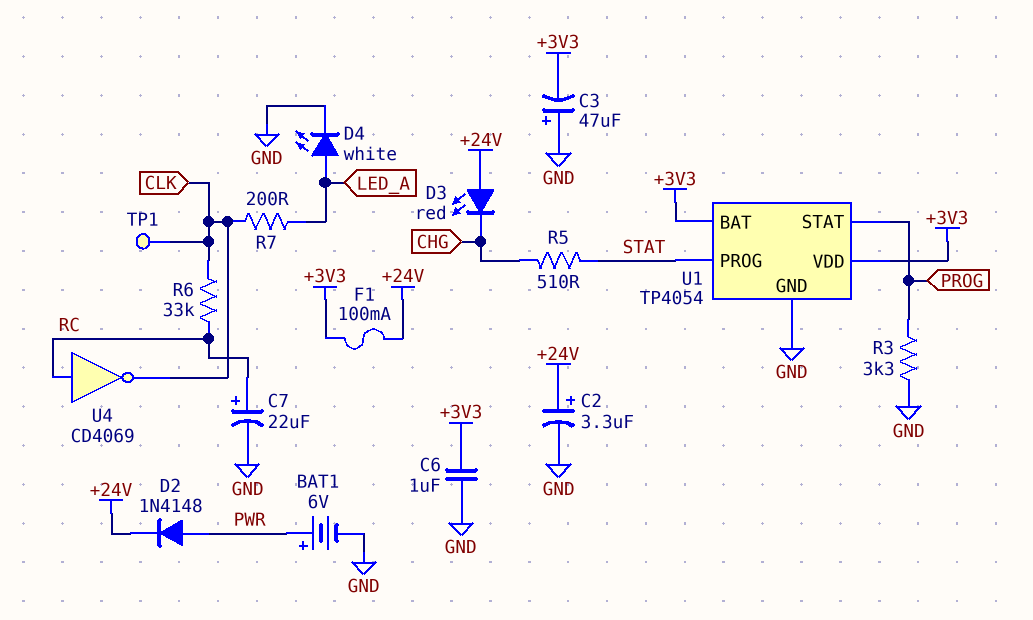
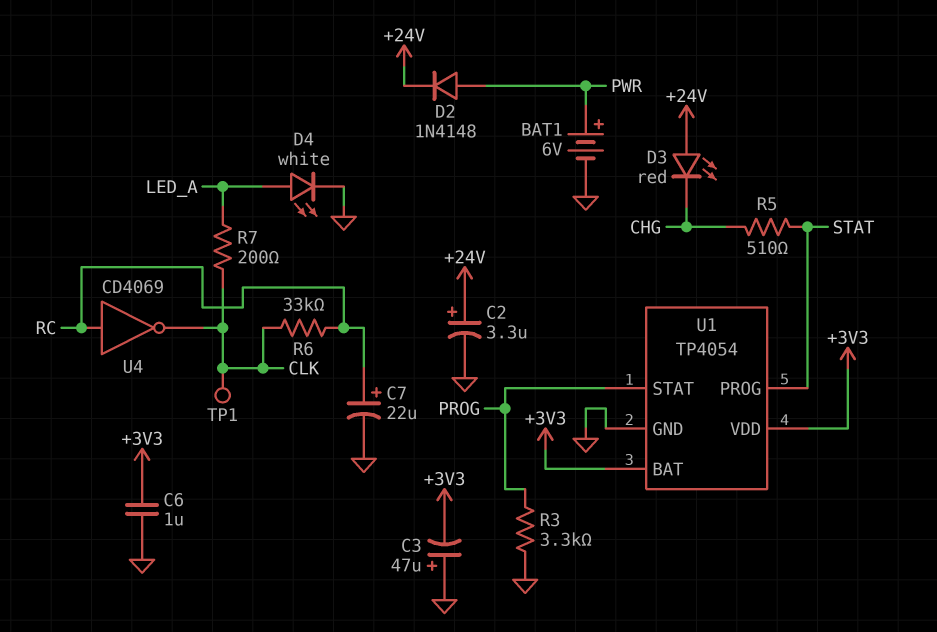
F1: 100mA (+3V3, +24V) -> none

